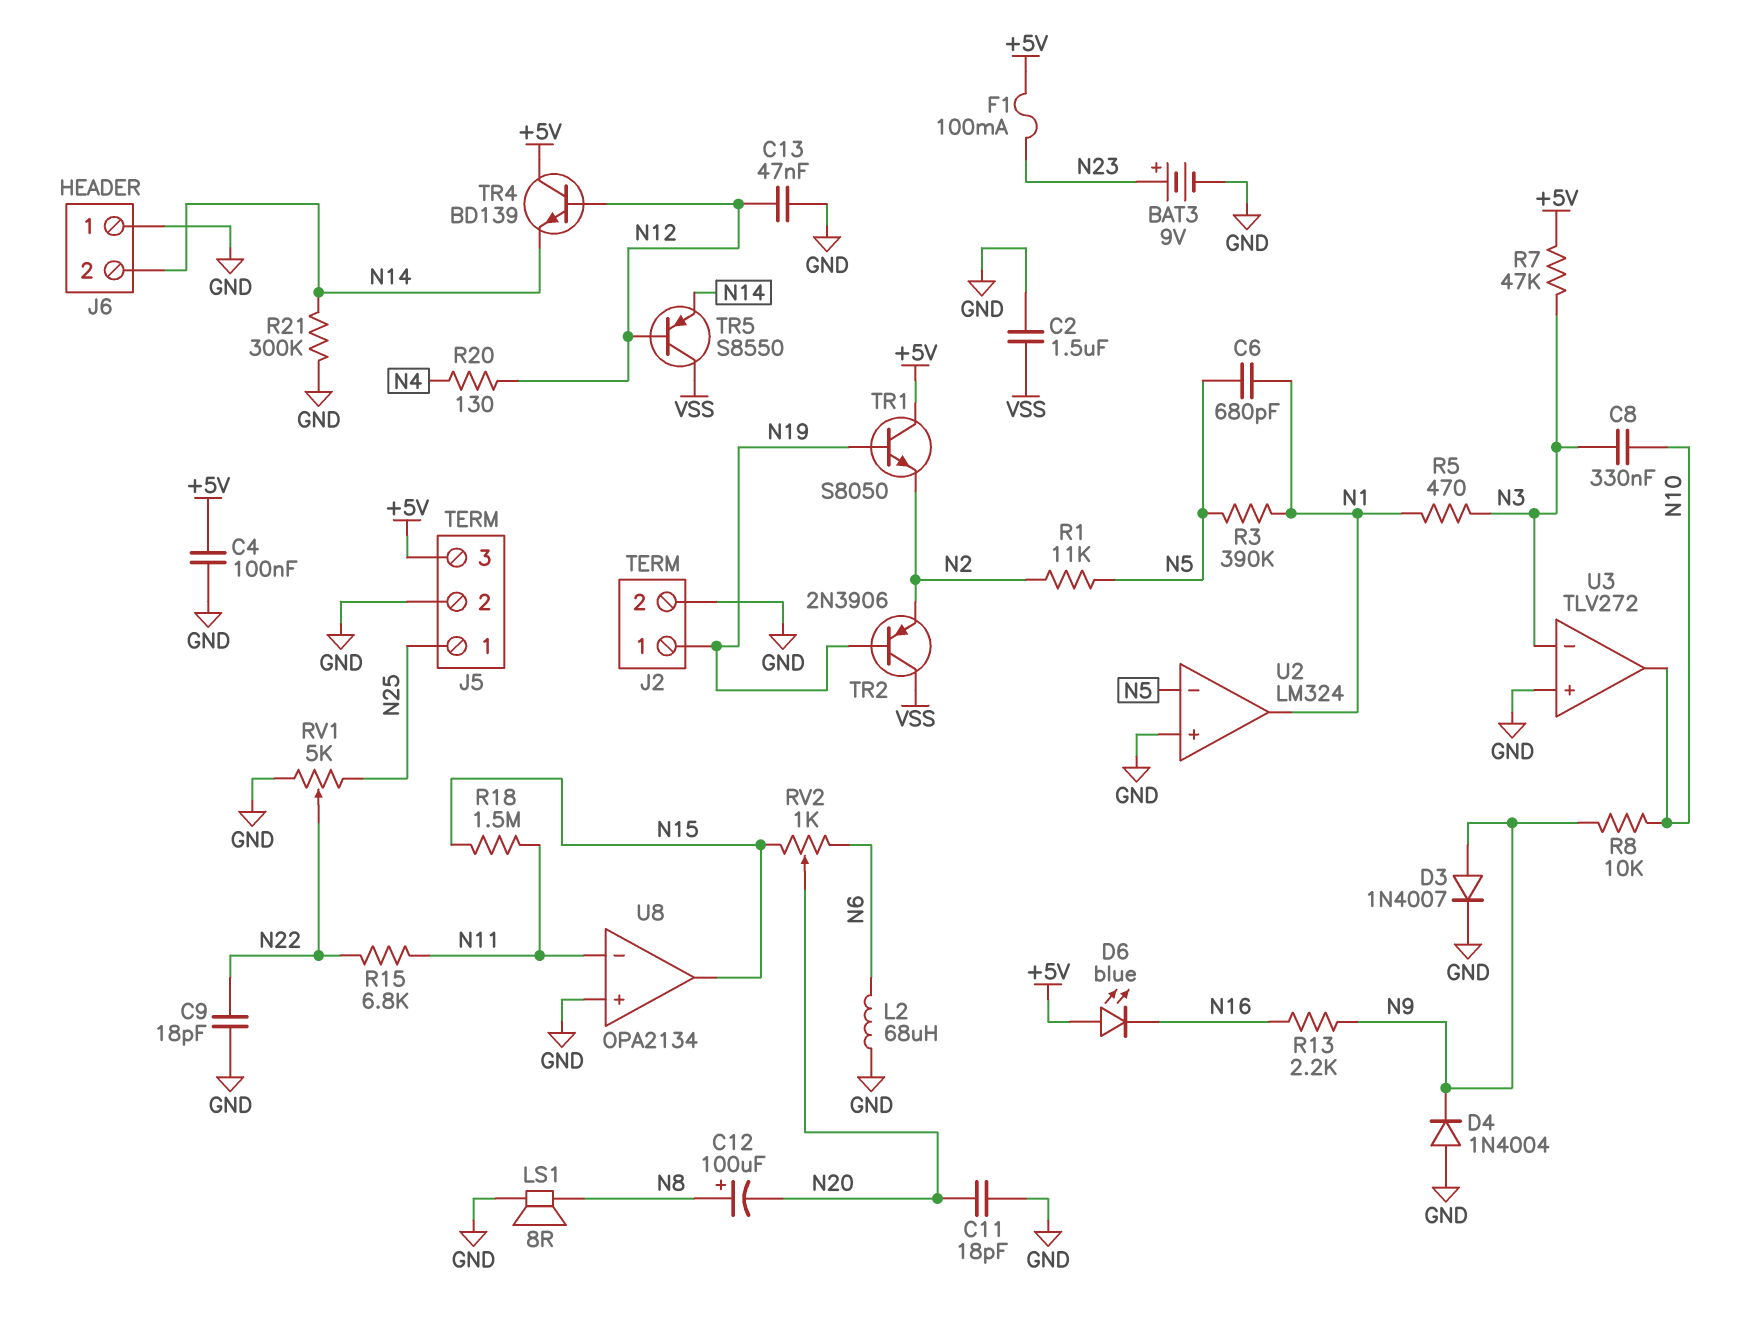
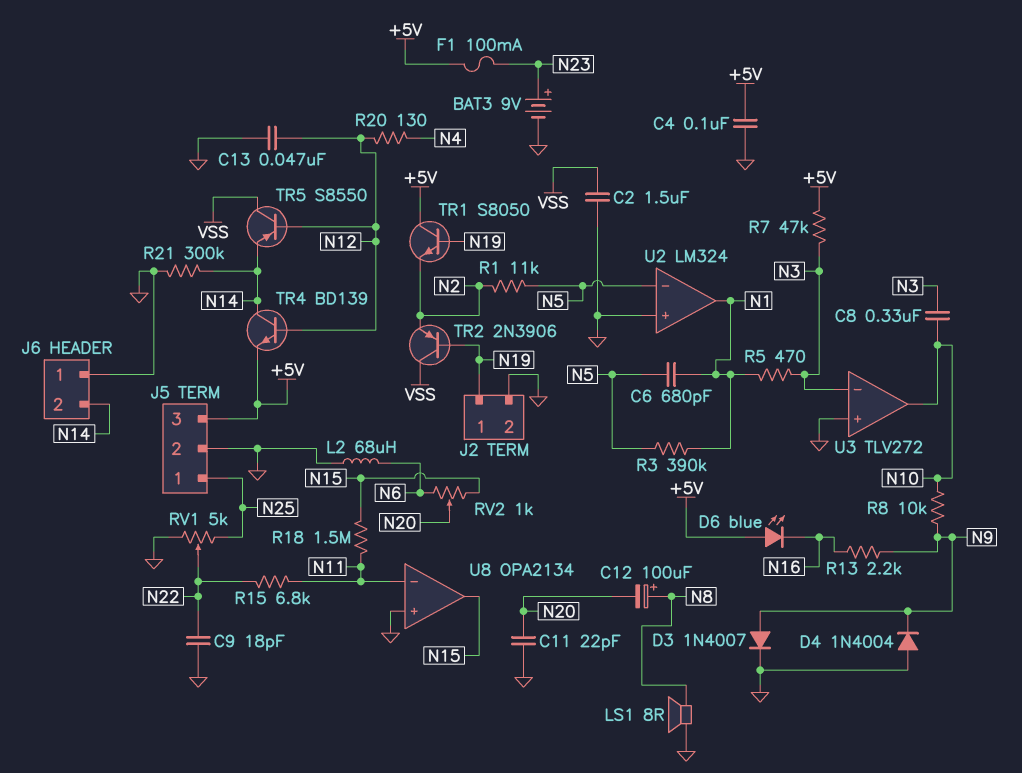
C11: 18pF (GND, N20) -> 22pF (GND, N20)
TR4: NPN BD139 (B N12, C +5V, E N14) -> NPN BD139 (B N12, C N14, E +5V)

